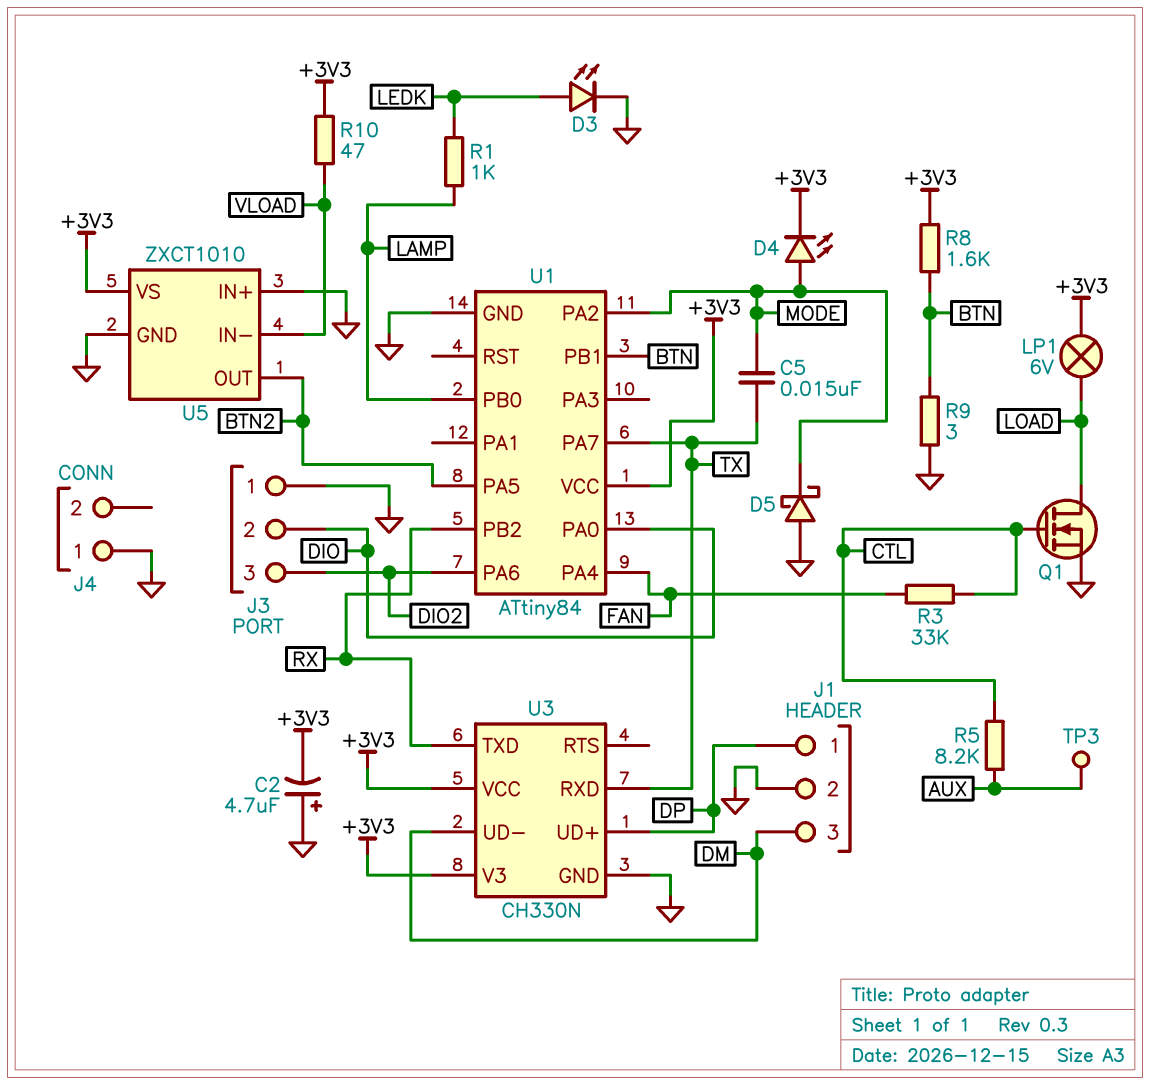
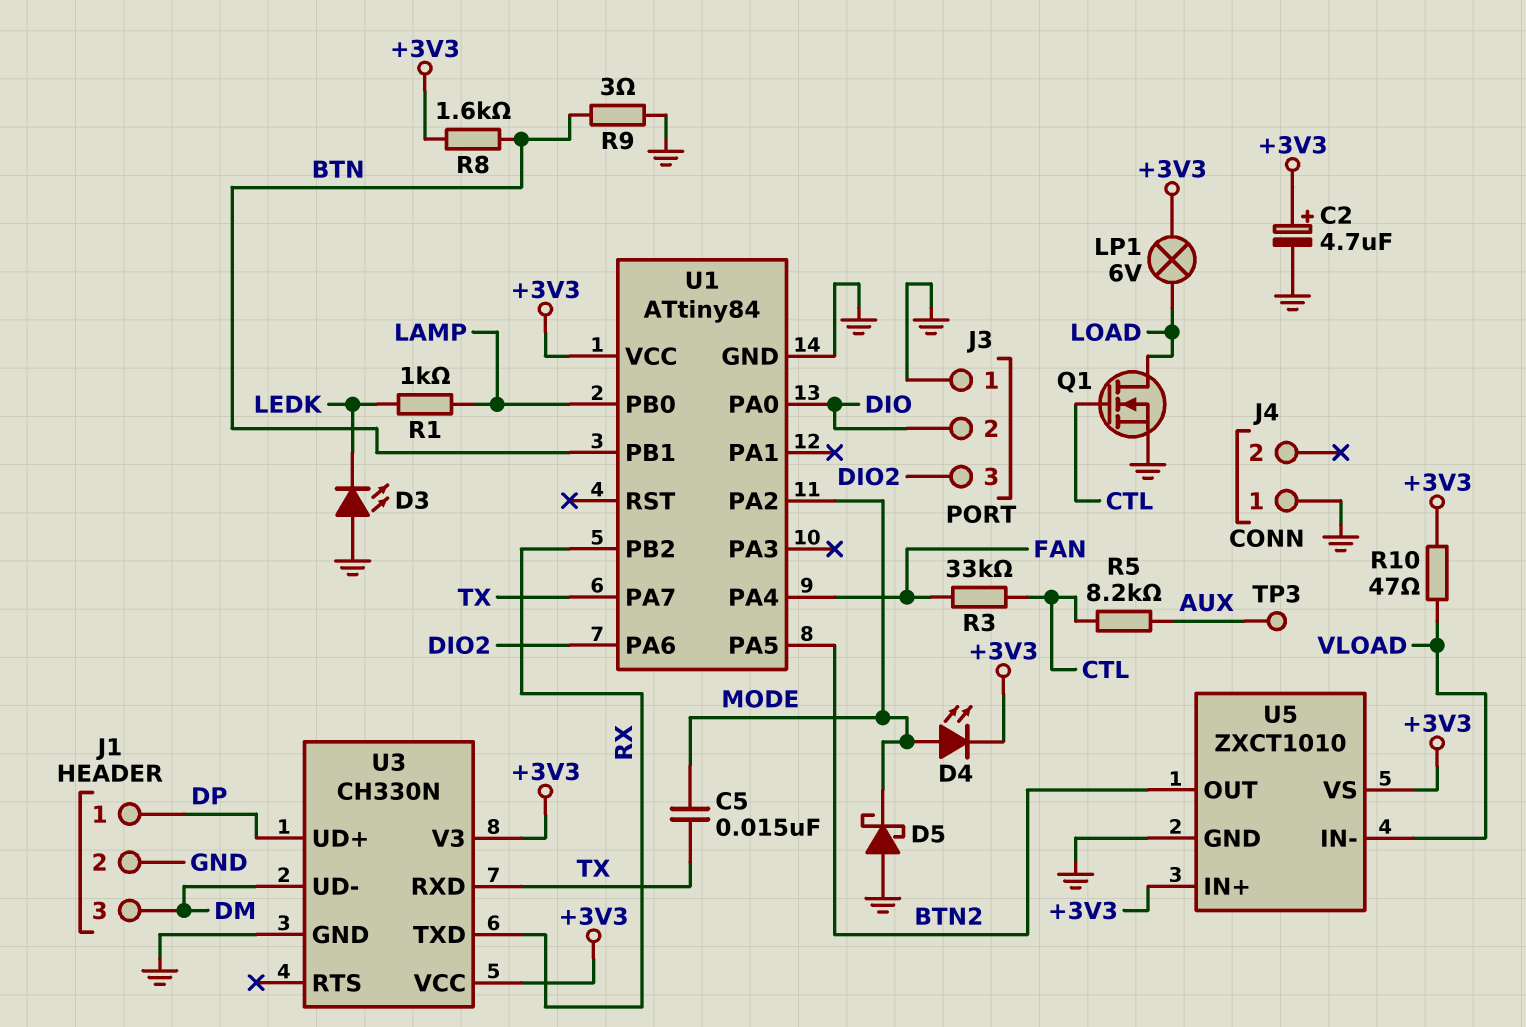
C2: 4.7uF (plus GND, minus +3V3) -> 4.7uF (plus +3V3, minus GND)
D3: LED (A LEDK, K GND) -> LED (A GND, K LEDK)
U5 pin IN+: GND -> +3V3

